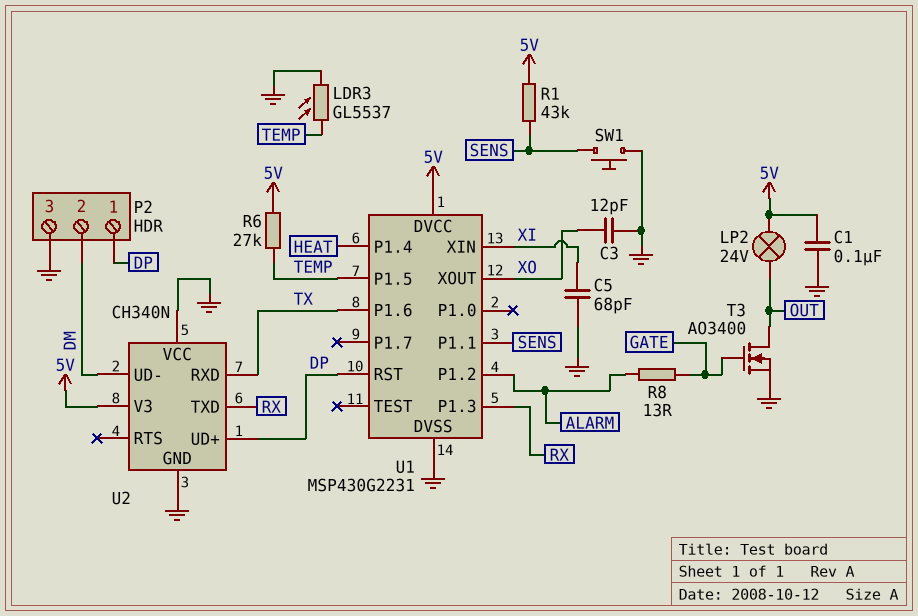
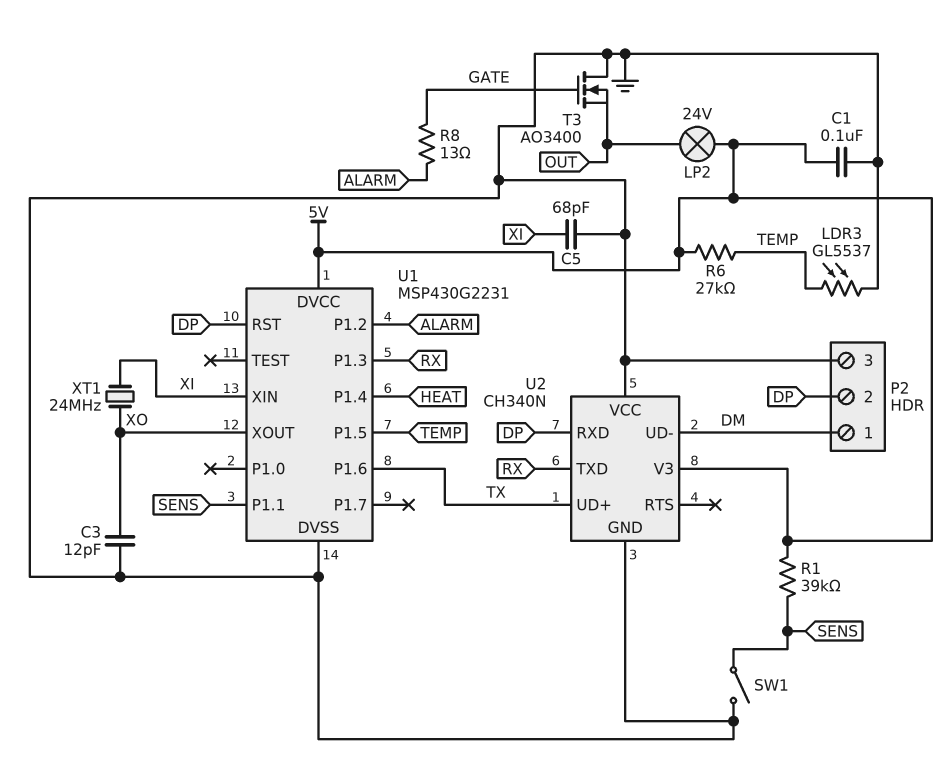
P2 pin 1: DP -> DM
P2 pin 2: DM -> DP
R1: 43k (5V, SENS) -> 39k (5V, SENS)
SW1: button (GND, SENS) -> switch (GND, SENS)
T3: NMOS AO3400 (G GATE, D OUT, S GND) -> NMOS AO3400 (G GATE, D GND, S OUT)
U2 pin RXD: TX -> DP
U2 pin UD+: DP -> TX
XT1: none -> 24MHz (XI, XO)

